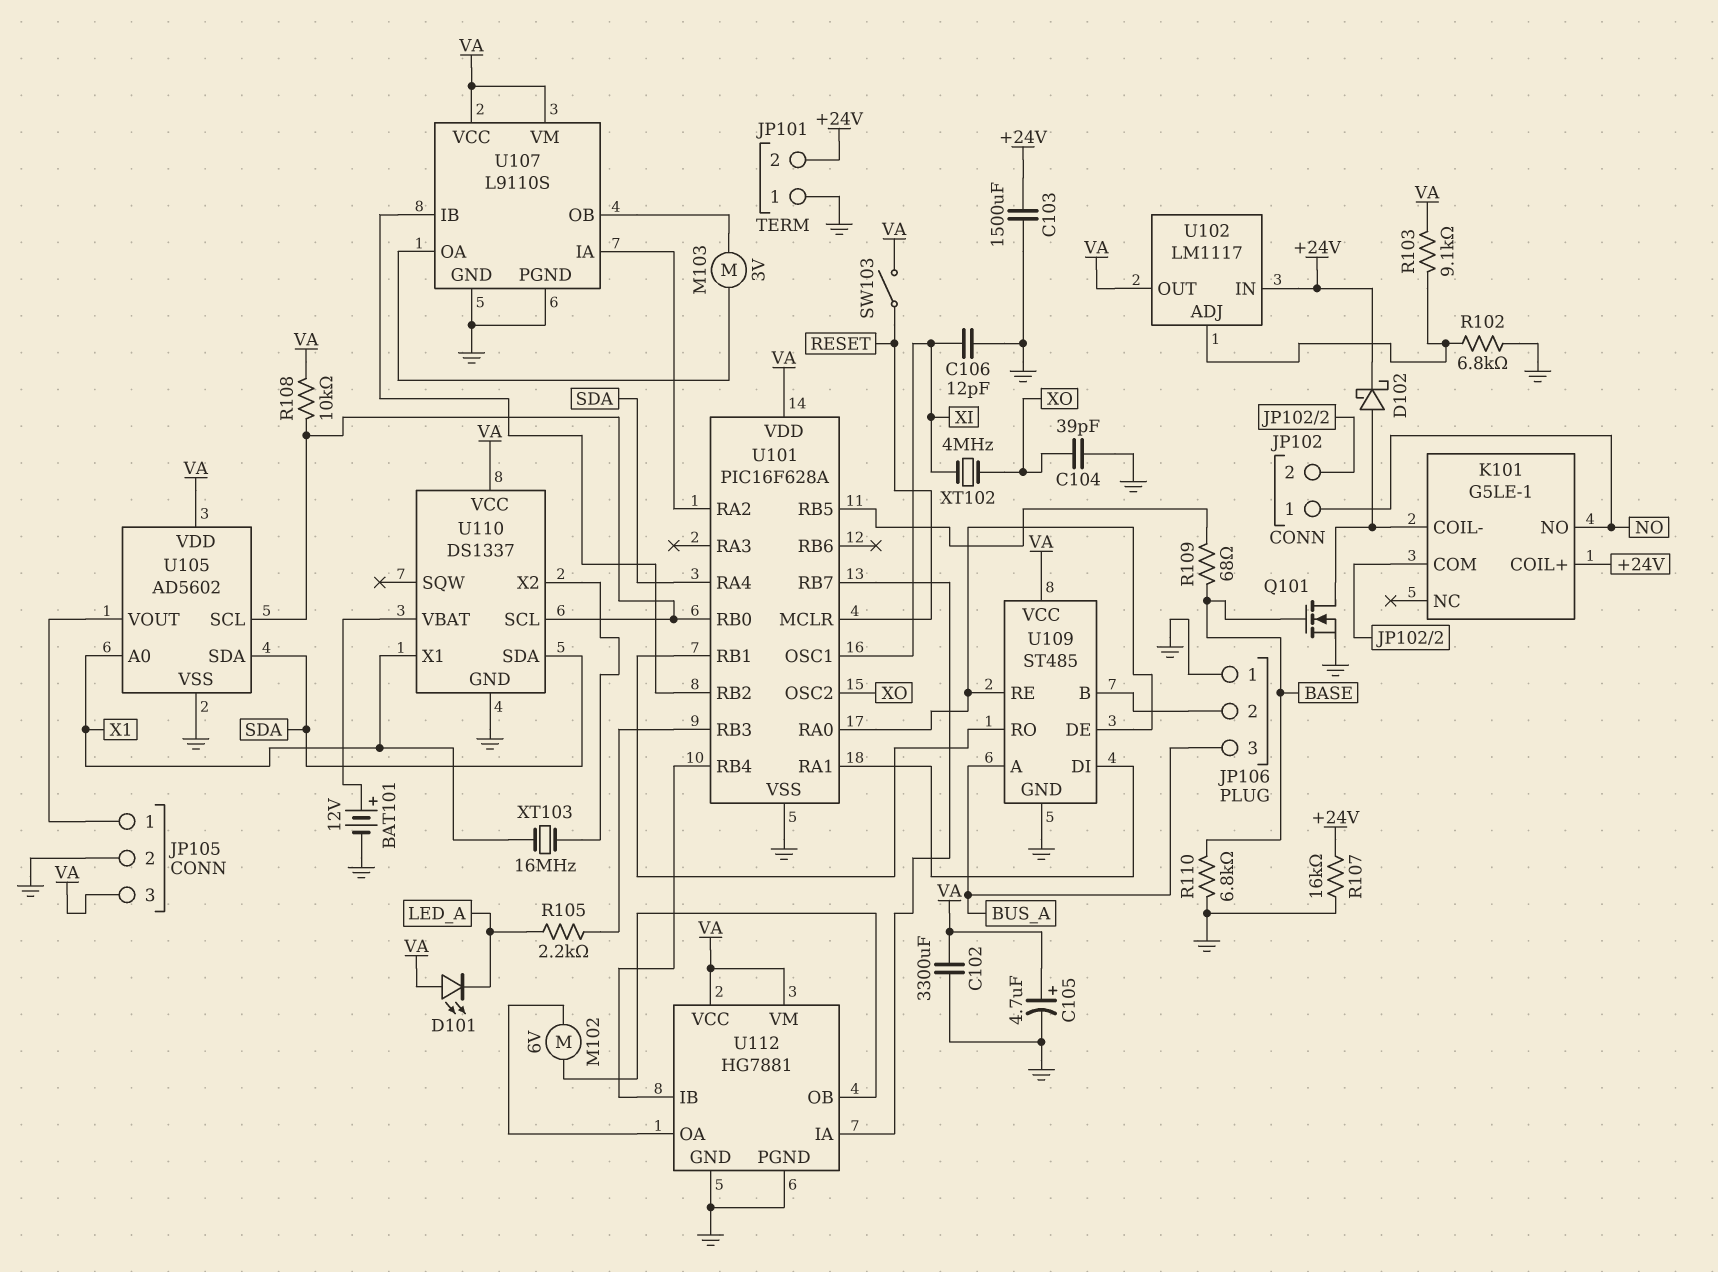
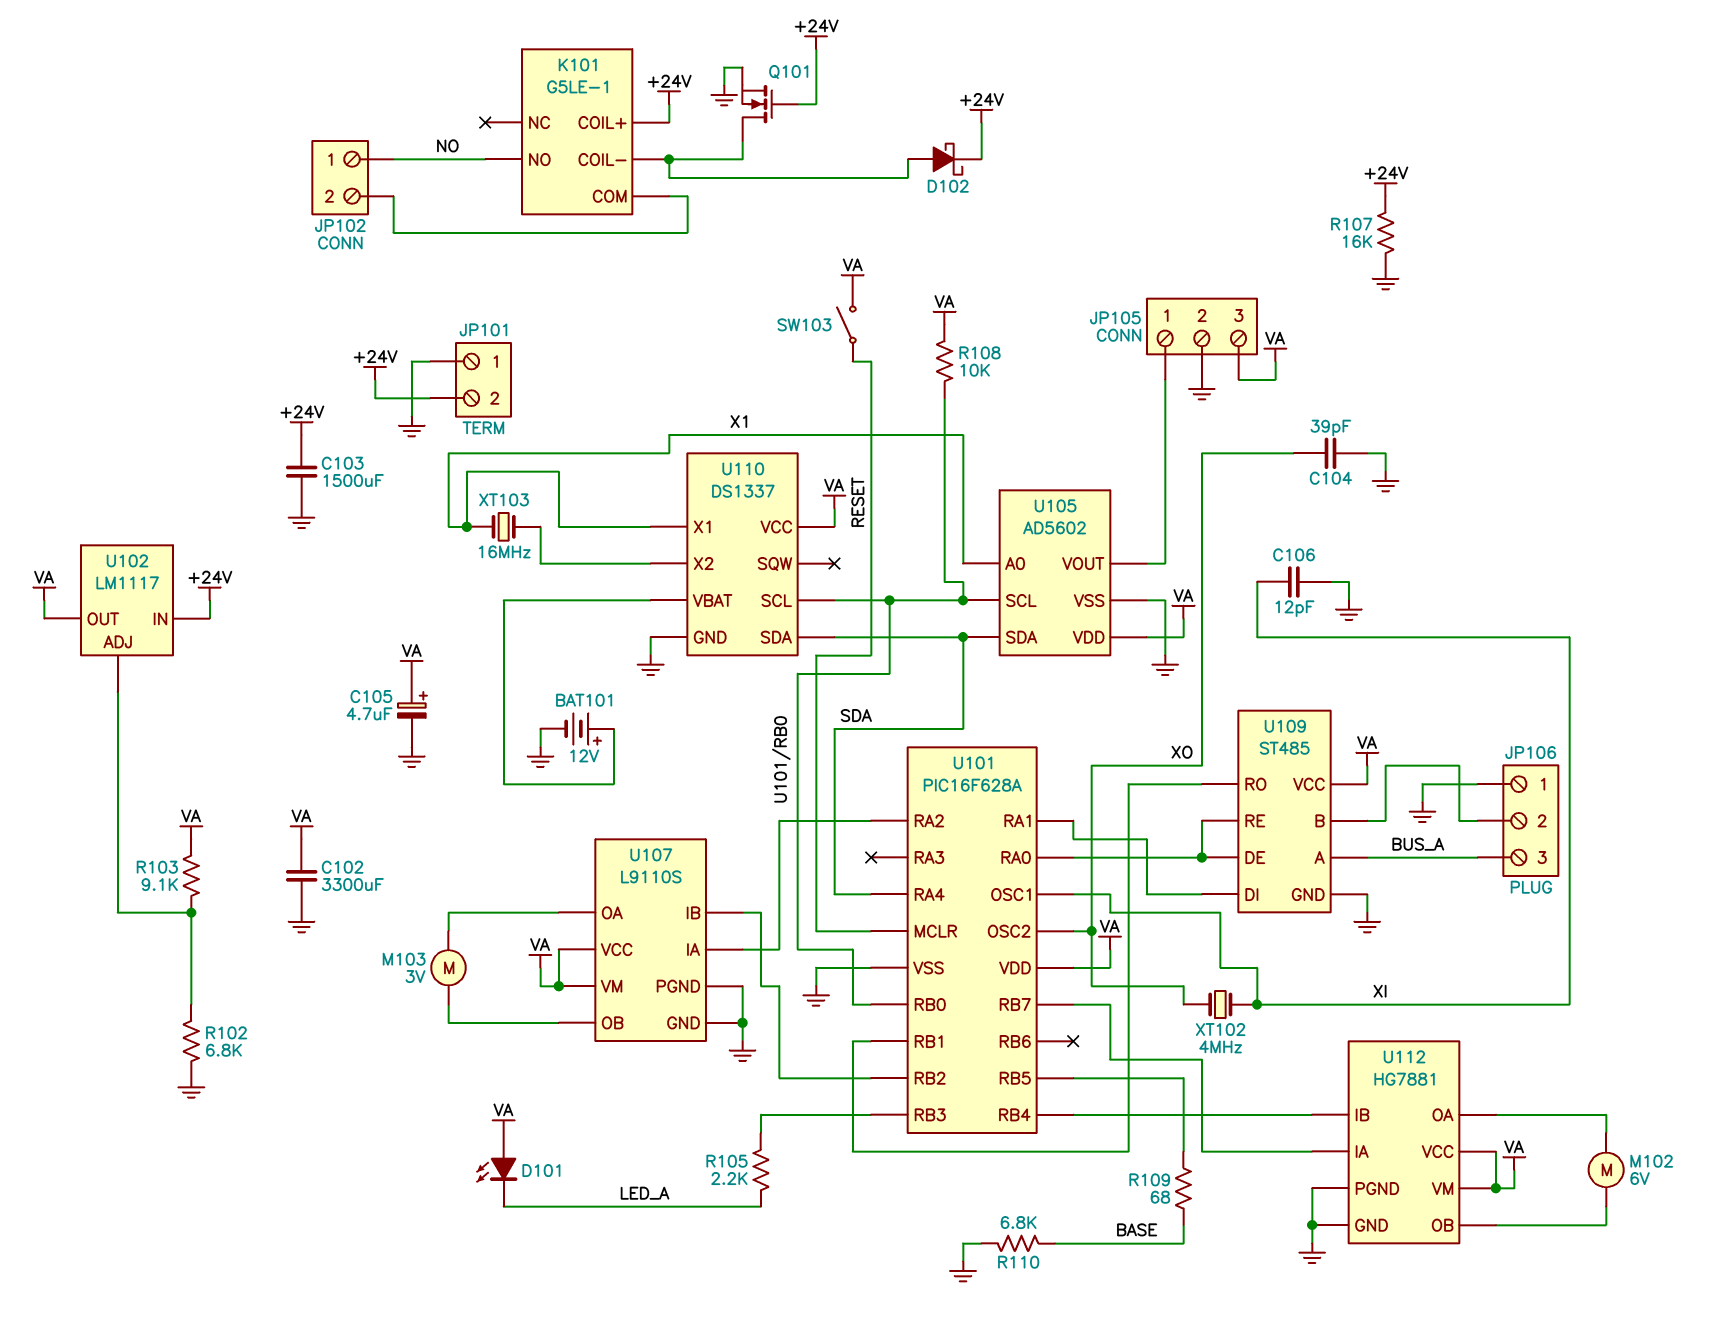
Q101: NMOS (G BASE, D K101/COIL-, S GND) -> NMOS (G +24V, D K101/COIL-, S GND)

